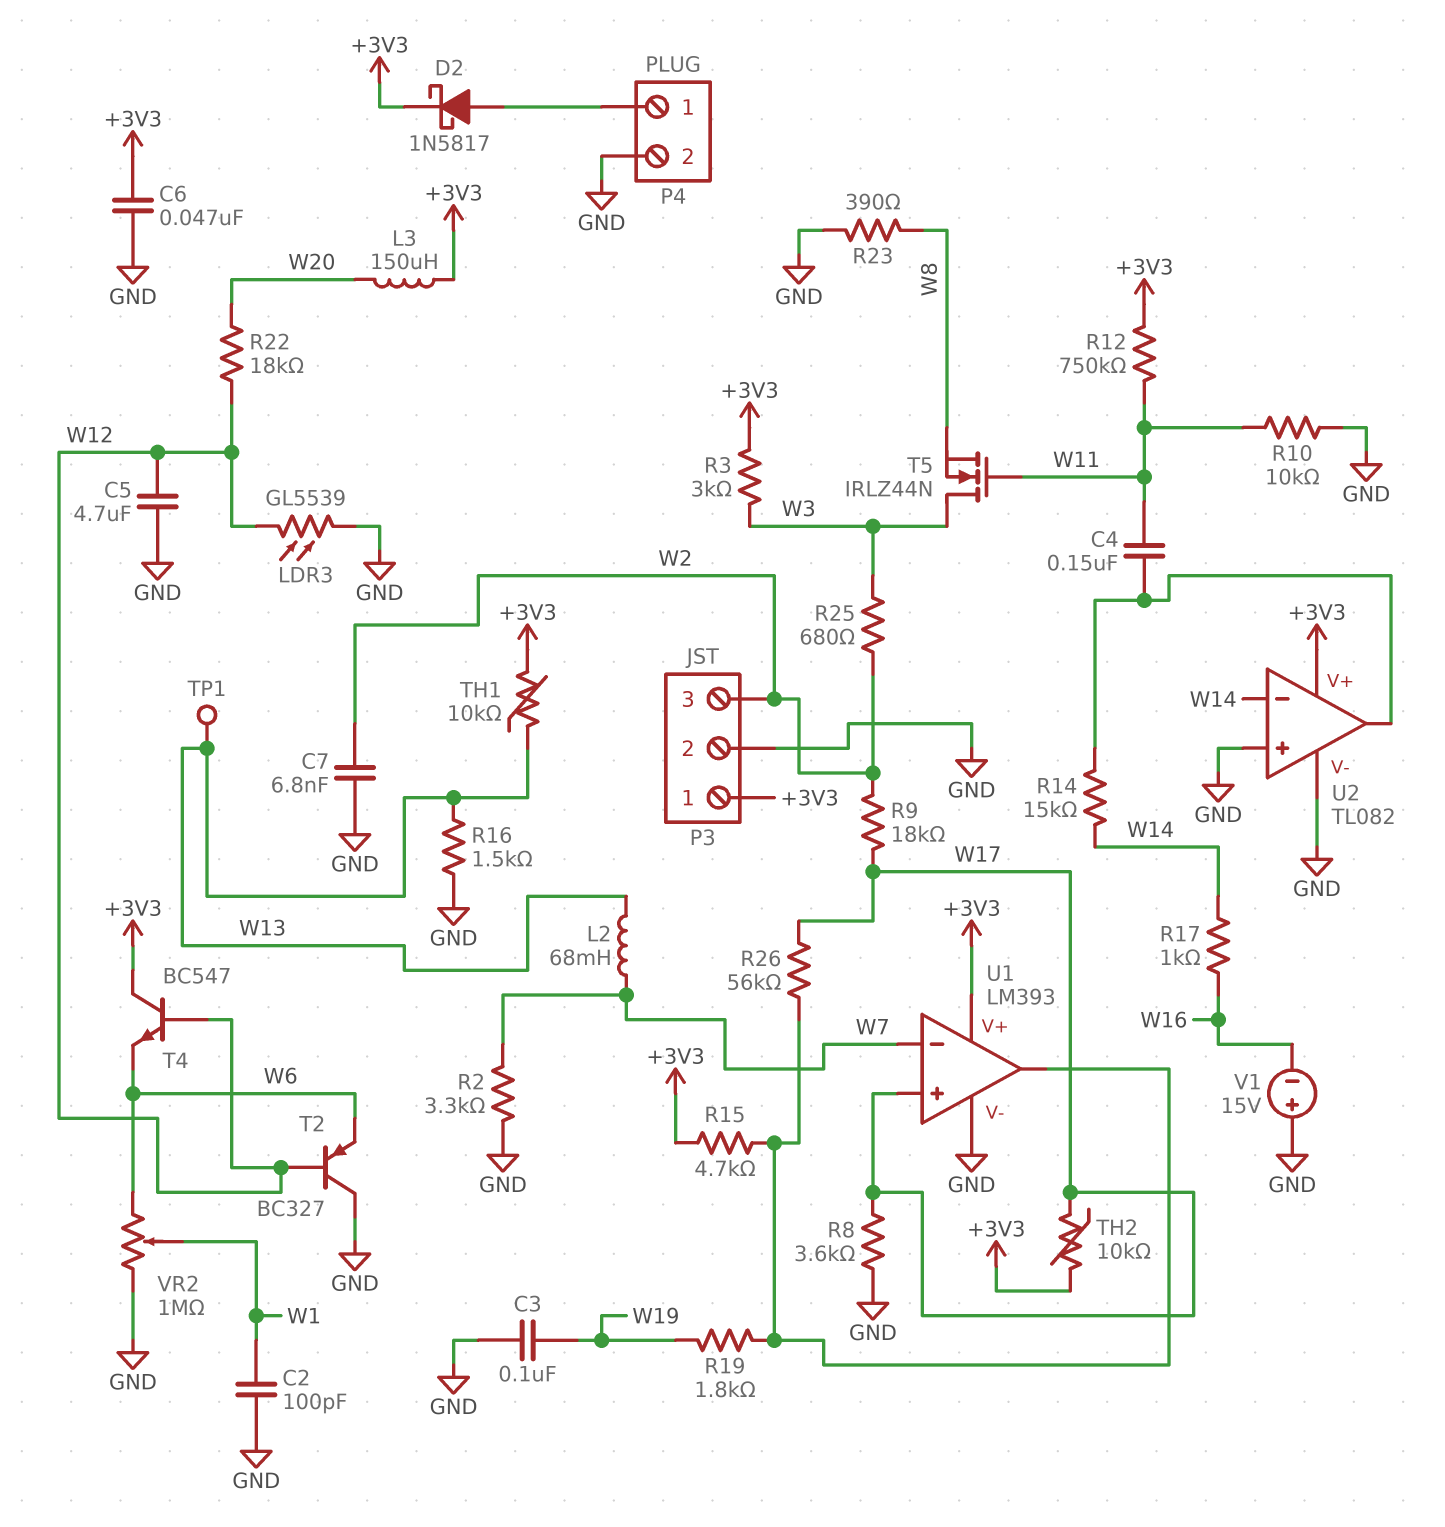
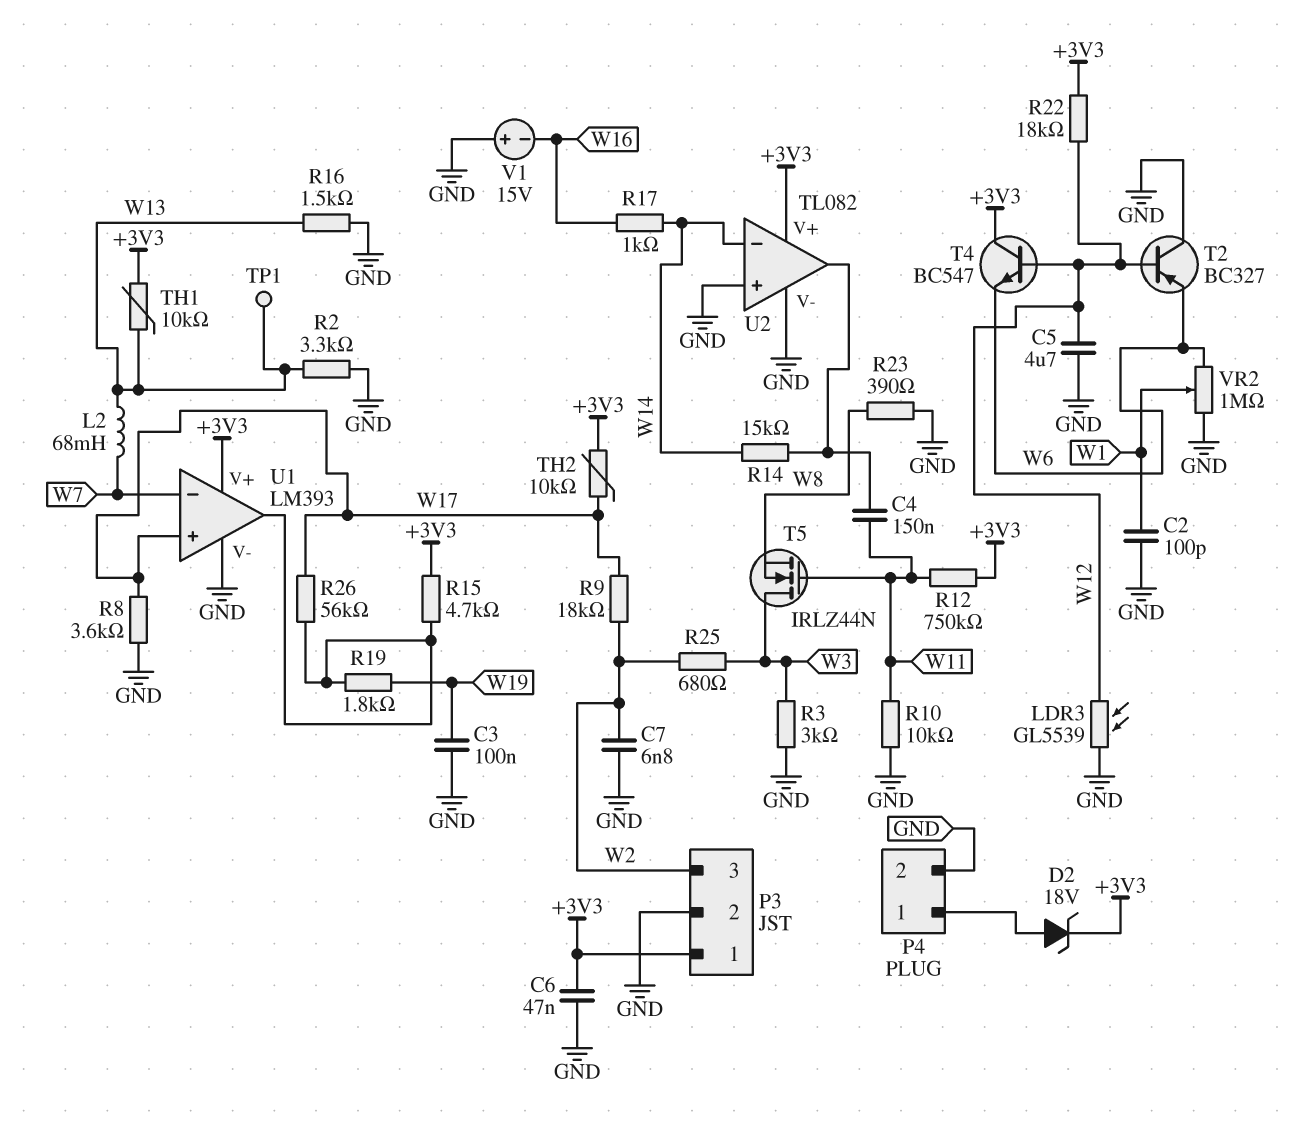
D2: schottky 1N5817 (A P4/1, K +3V3) -> zener 18V (A P4/1, K +3V3)
L3: 150uH (+3V3, W20) -> none
R2: 3.3k (GND, W7) -> 3.3k (GND, W13)
R3: 3k (+3V3, W3) -> 3k (GND, W3)
R22: 18k (W12, W20) -> 18k (+3V3, W12)

